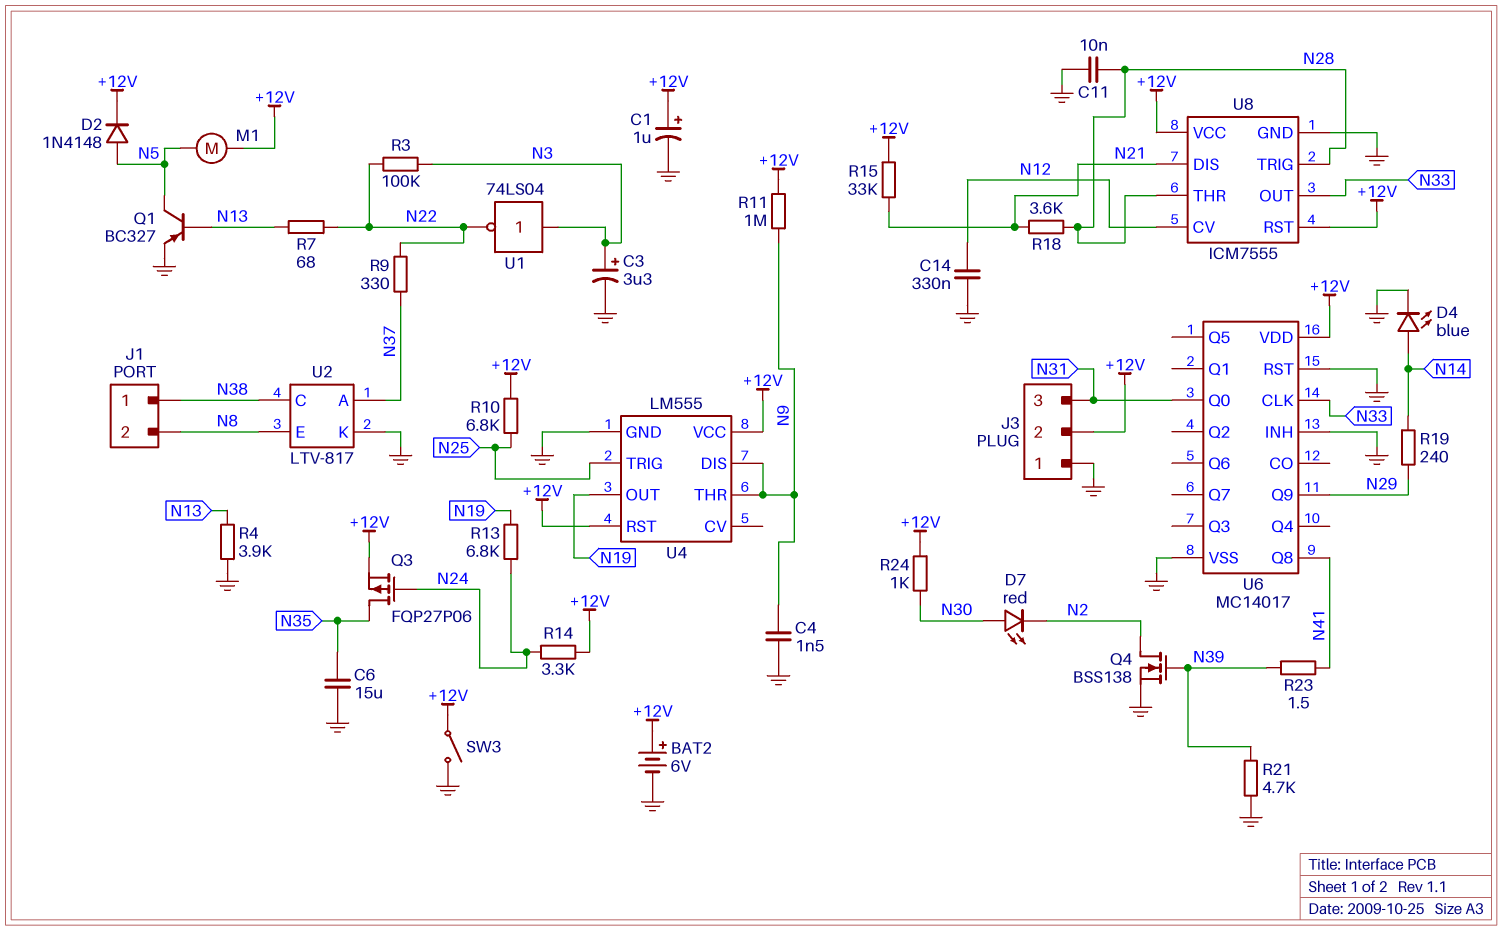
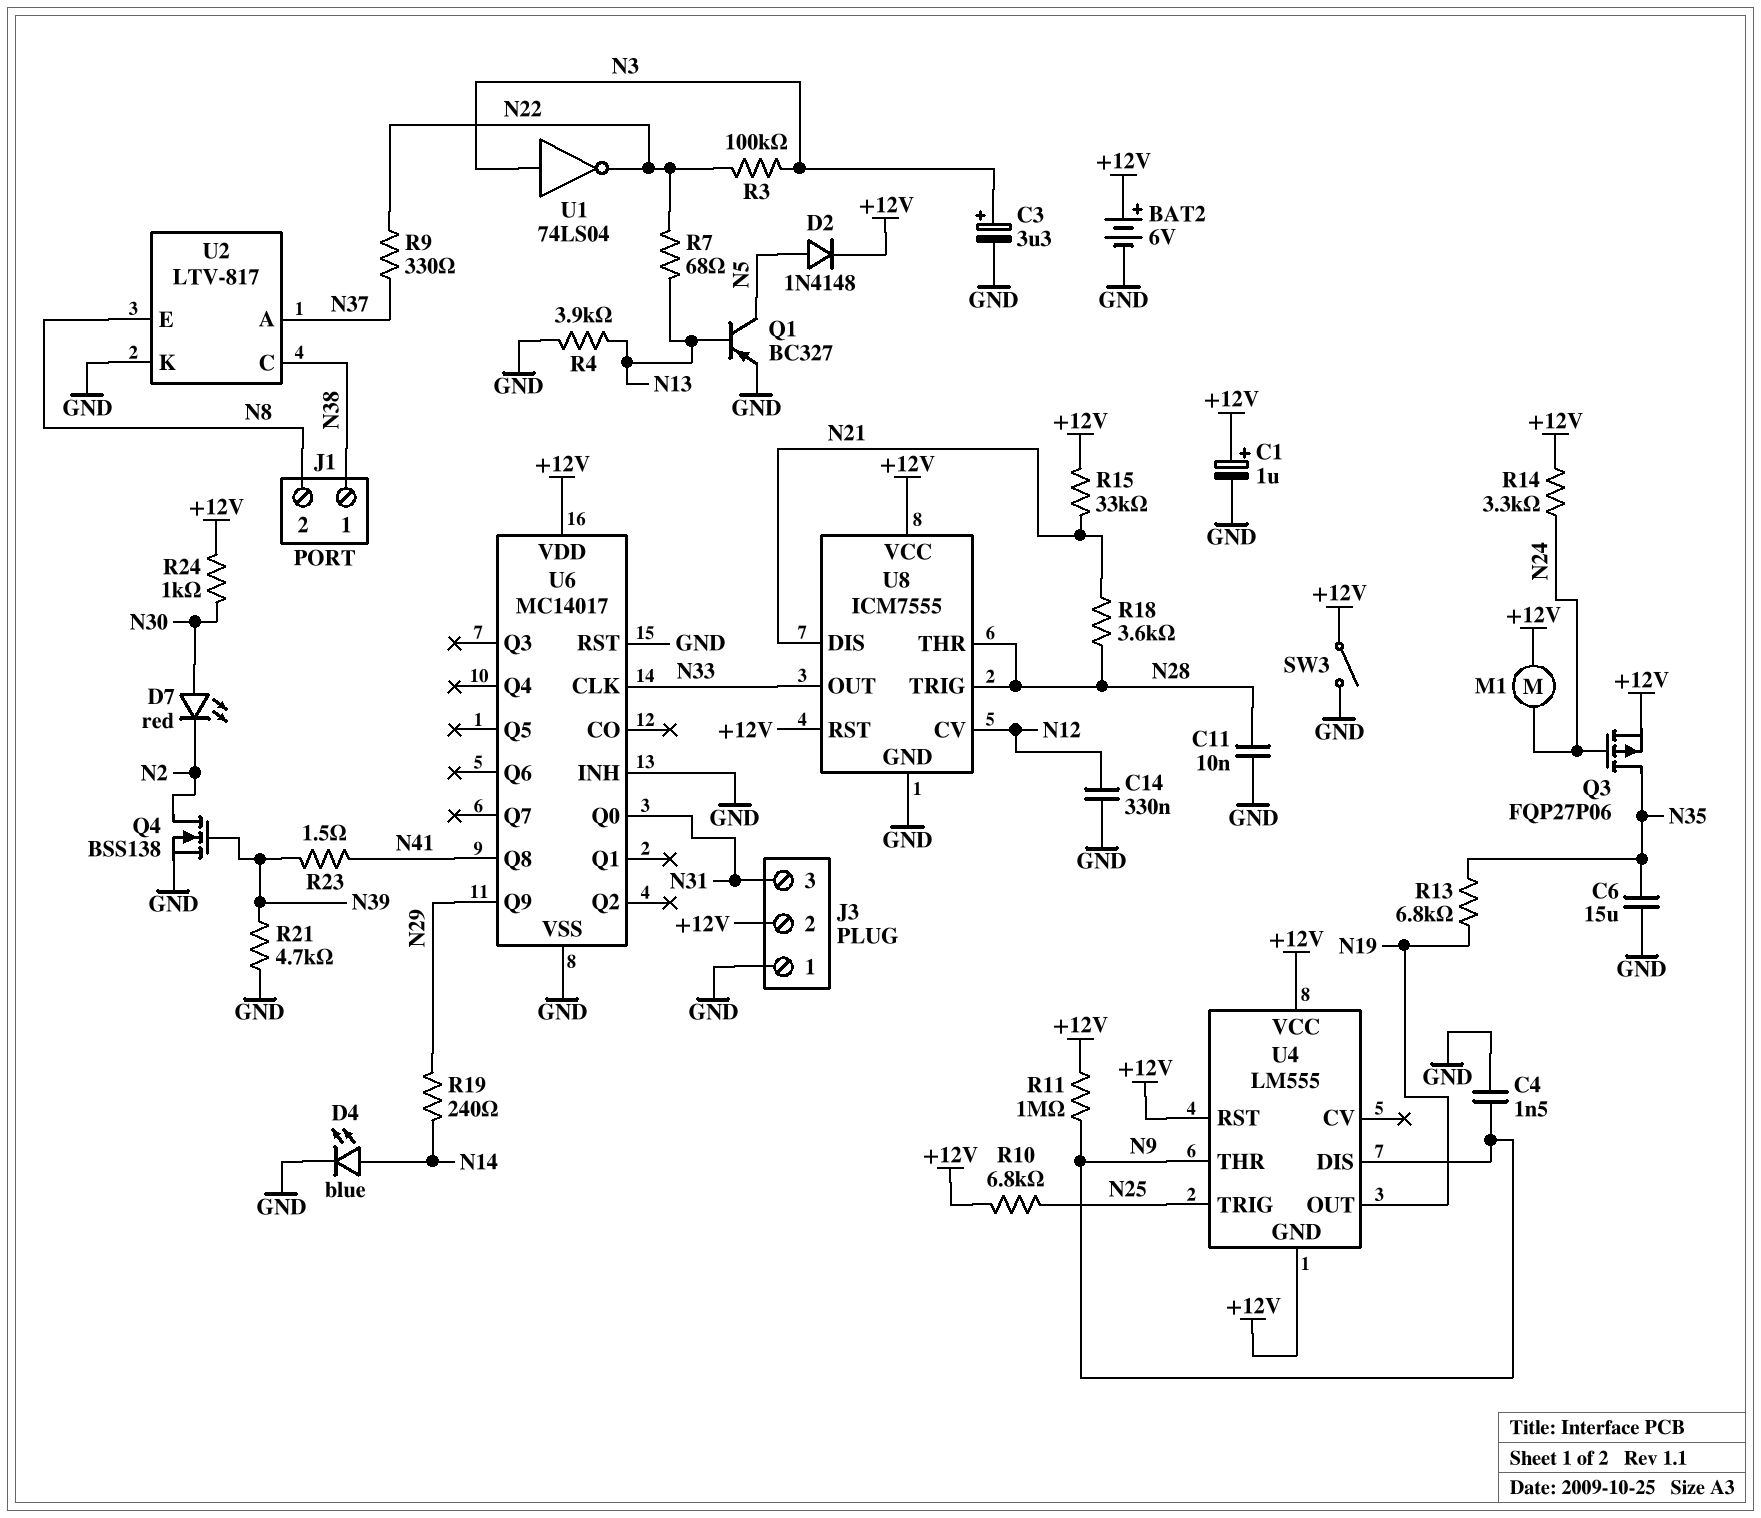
M1: motor (+12V, N5) -> motor (+12V, N24)
R13: 6.8k (N19, N24) -> 6.8k (N19, N35)
U4 pin GND: GND -> +12V

